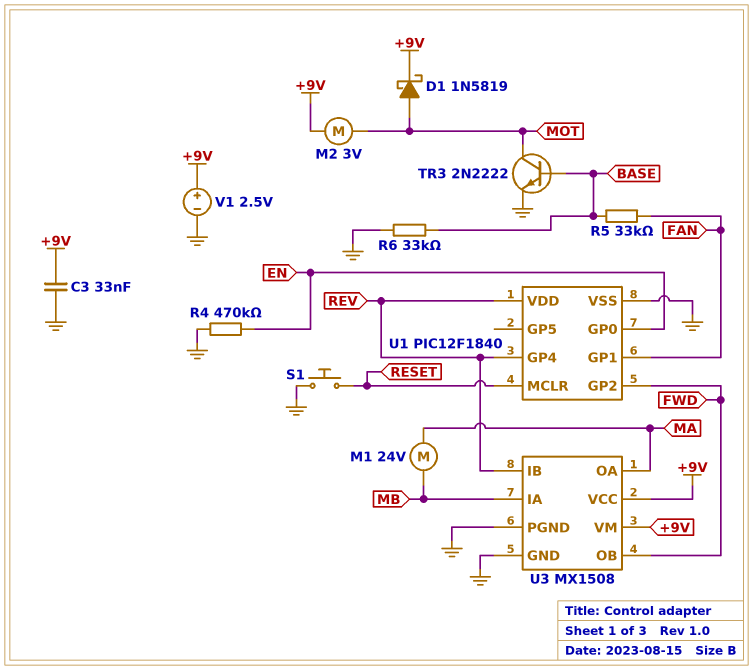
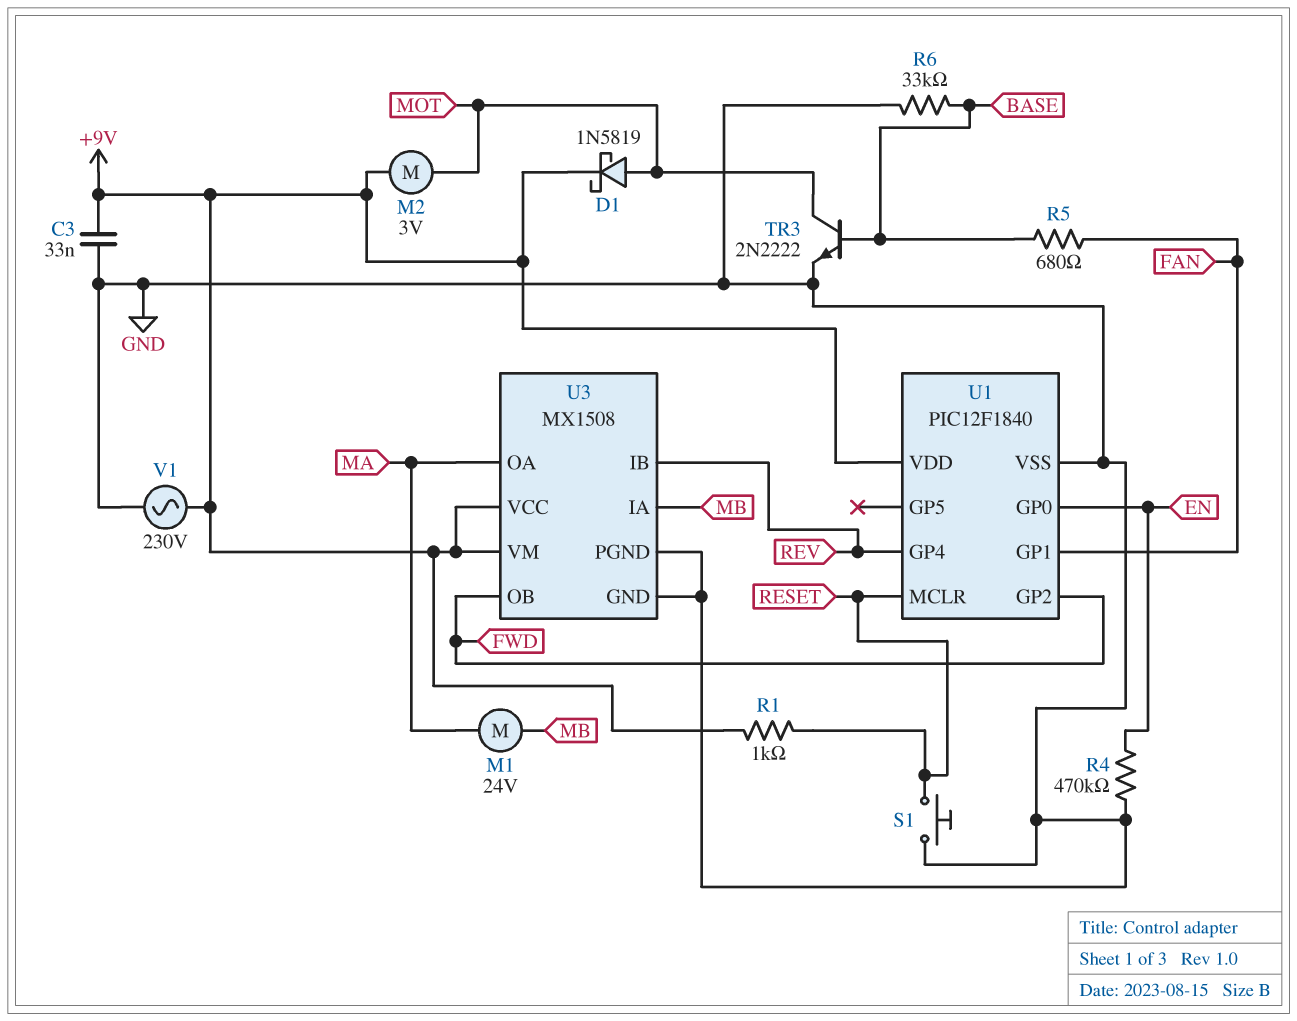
R1: none -> 1k (+9V, RESET)
R5: 33k (BASE, FAN) -> 680 (BASE, FAN)
U1 pin VDD: REV -> +9V
V1: 2.5V (plus +9V, minus GND) -> AC 230V (+9V, GND)

